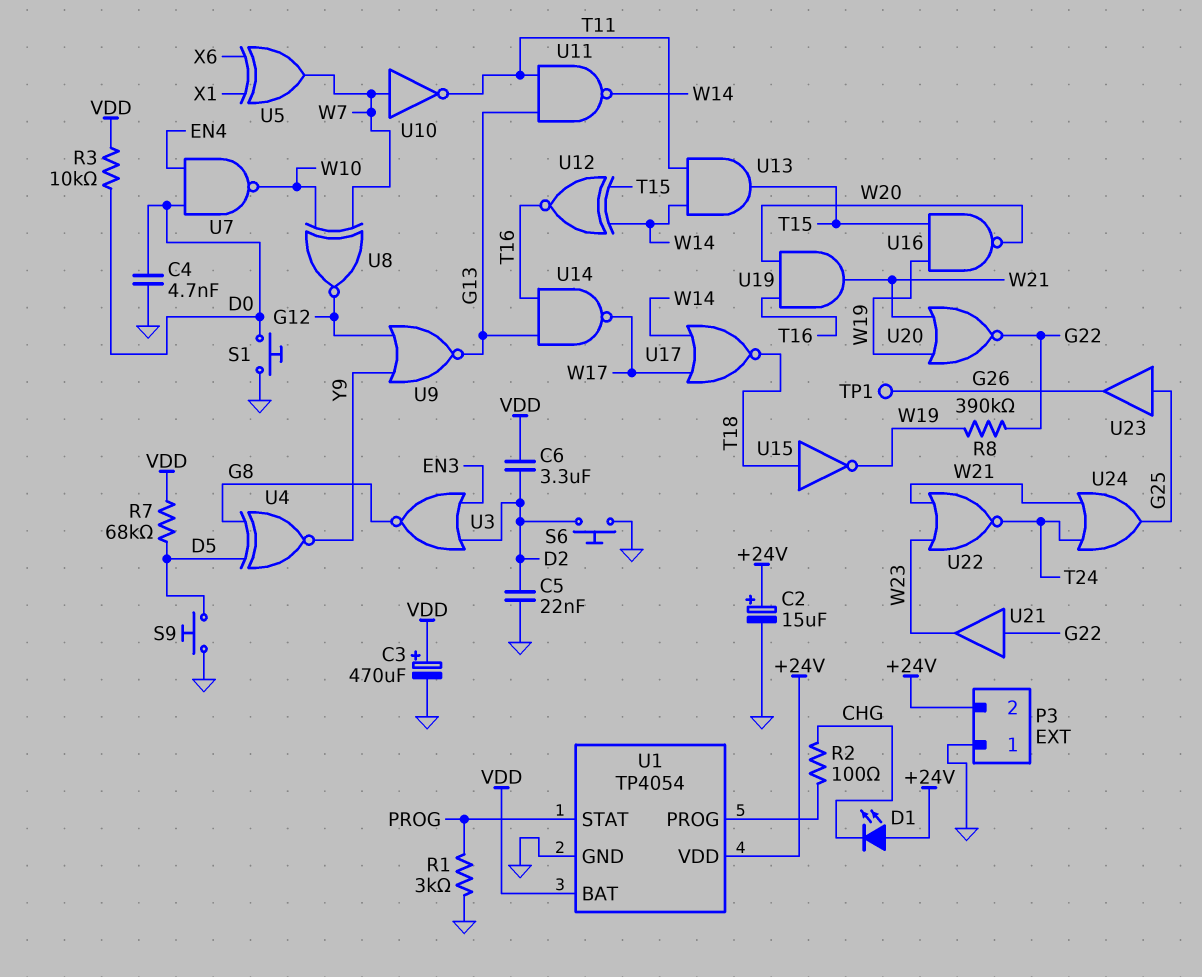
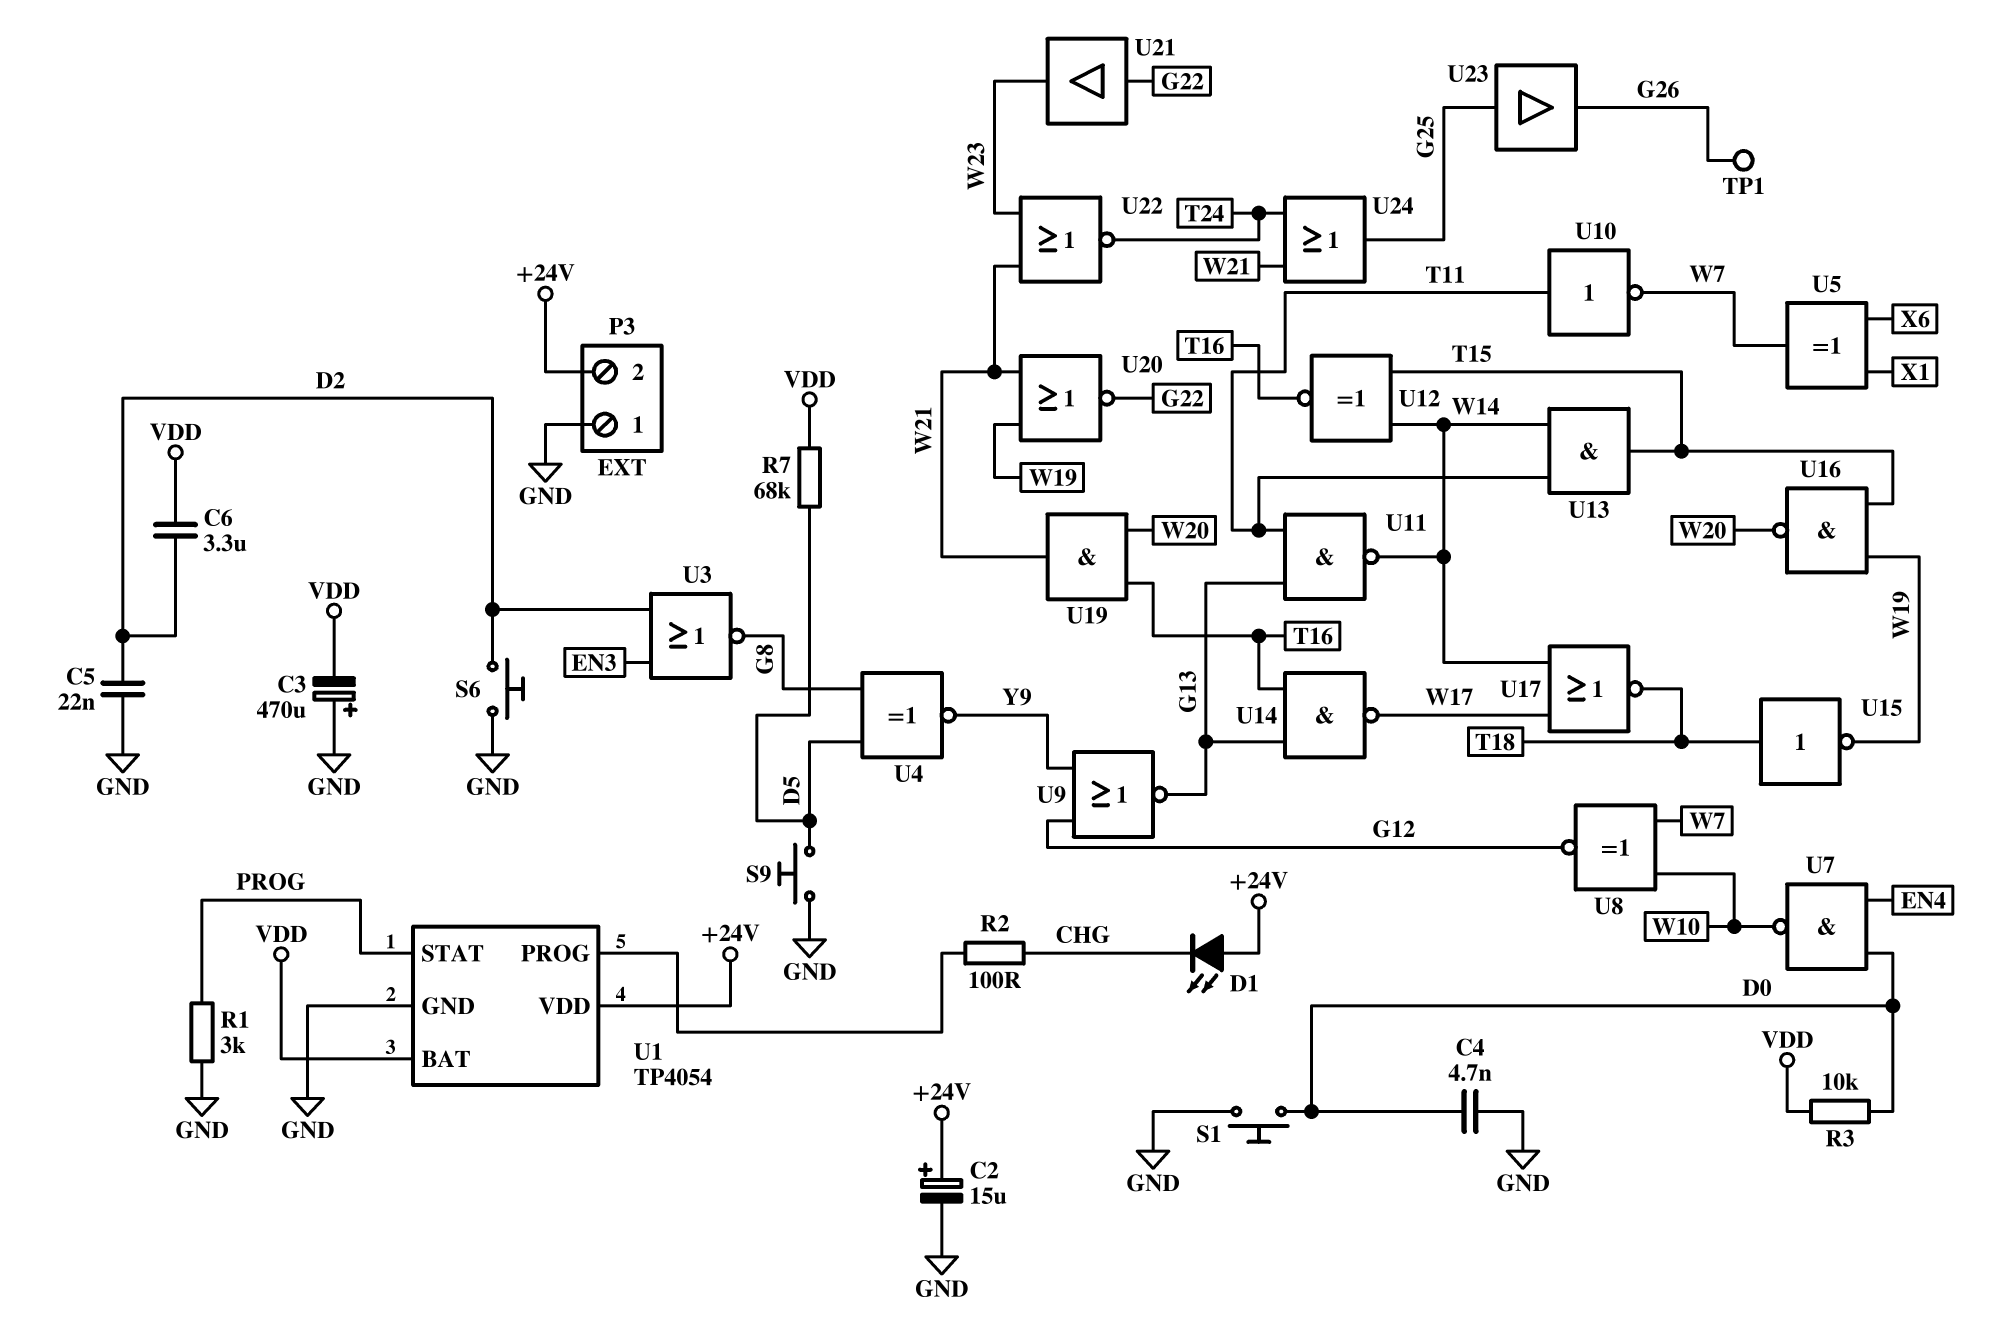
C3: 470uF (plus VDD, minus GND) -> 470uF (plus GND, minus VDD)
R8: 390k (G22, W19) -> none
U10: NOT (in W7, out T11) -> NOT (in T11, out W7)

